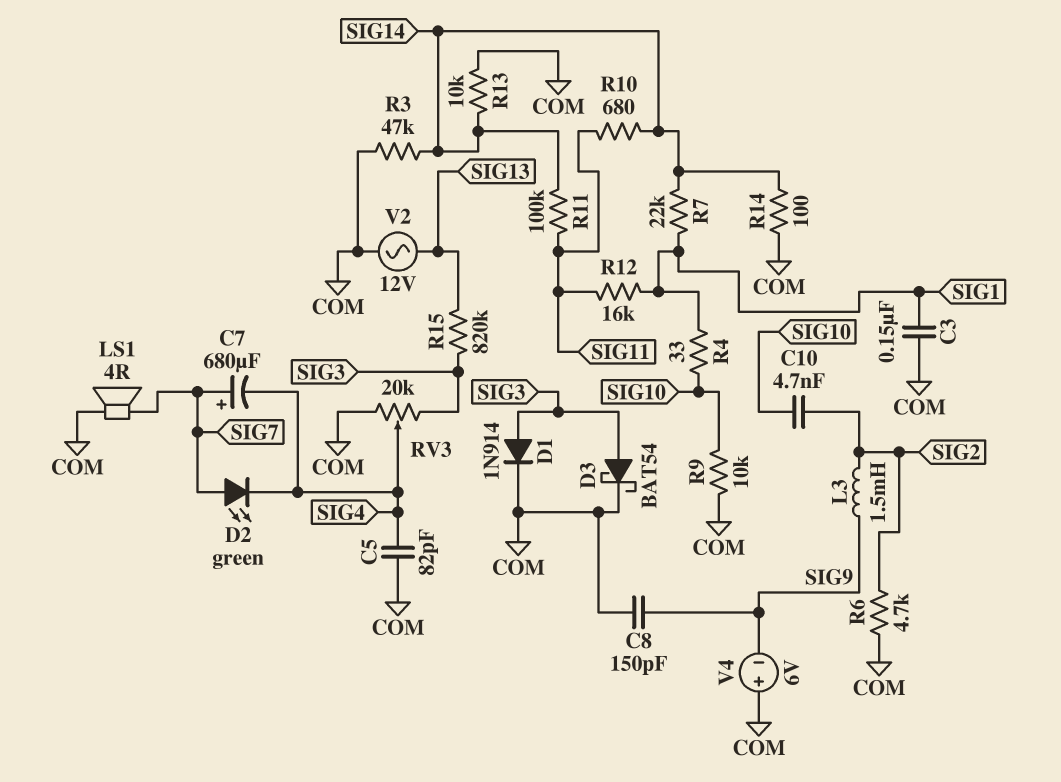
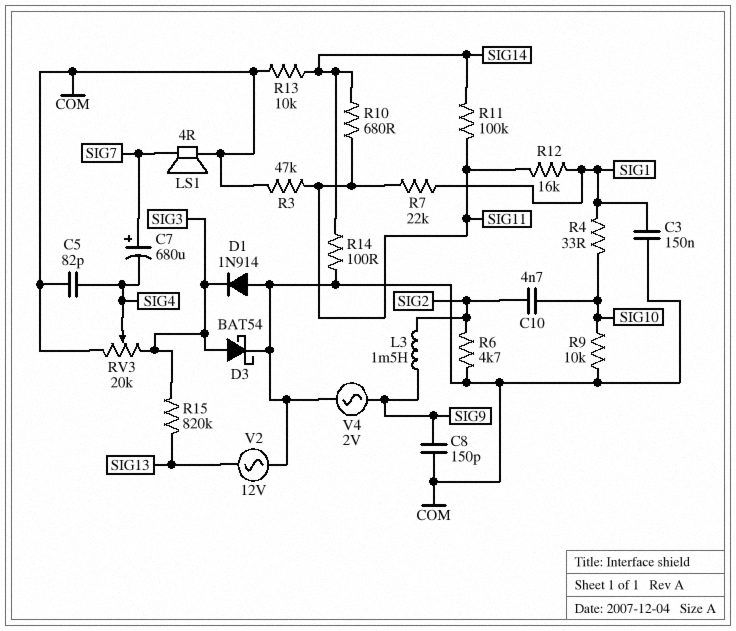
D1: diode 1N914 (A SIG3, K COM) -> diode 1N914 (A COM, K SIG3)
D2: LED green (A SIG7, K SIG4) -> none
R3: 47k (COM, SIG14) -> 47k (COM, SIG11)
R7: 22k (SIG1, SIG14) -> 22k (SIG1, SIG11)
V4: 6V (plus COM, minus SIG9) -> AC 2V (COM, SIG9)

